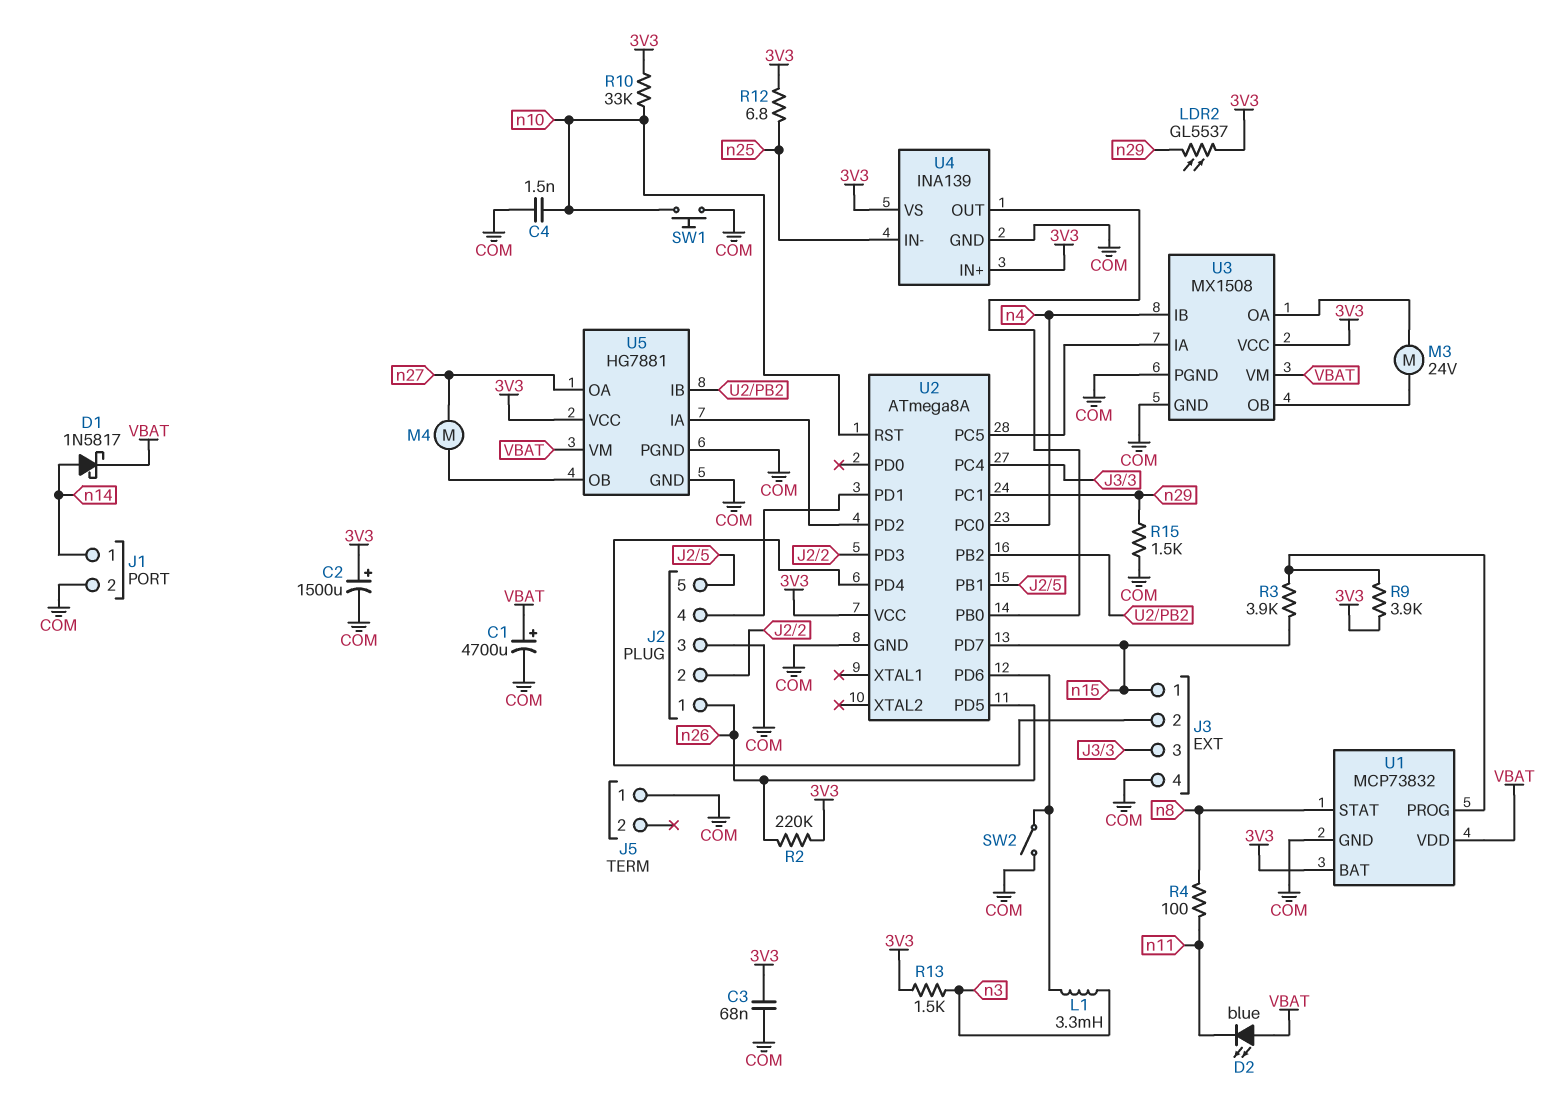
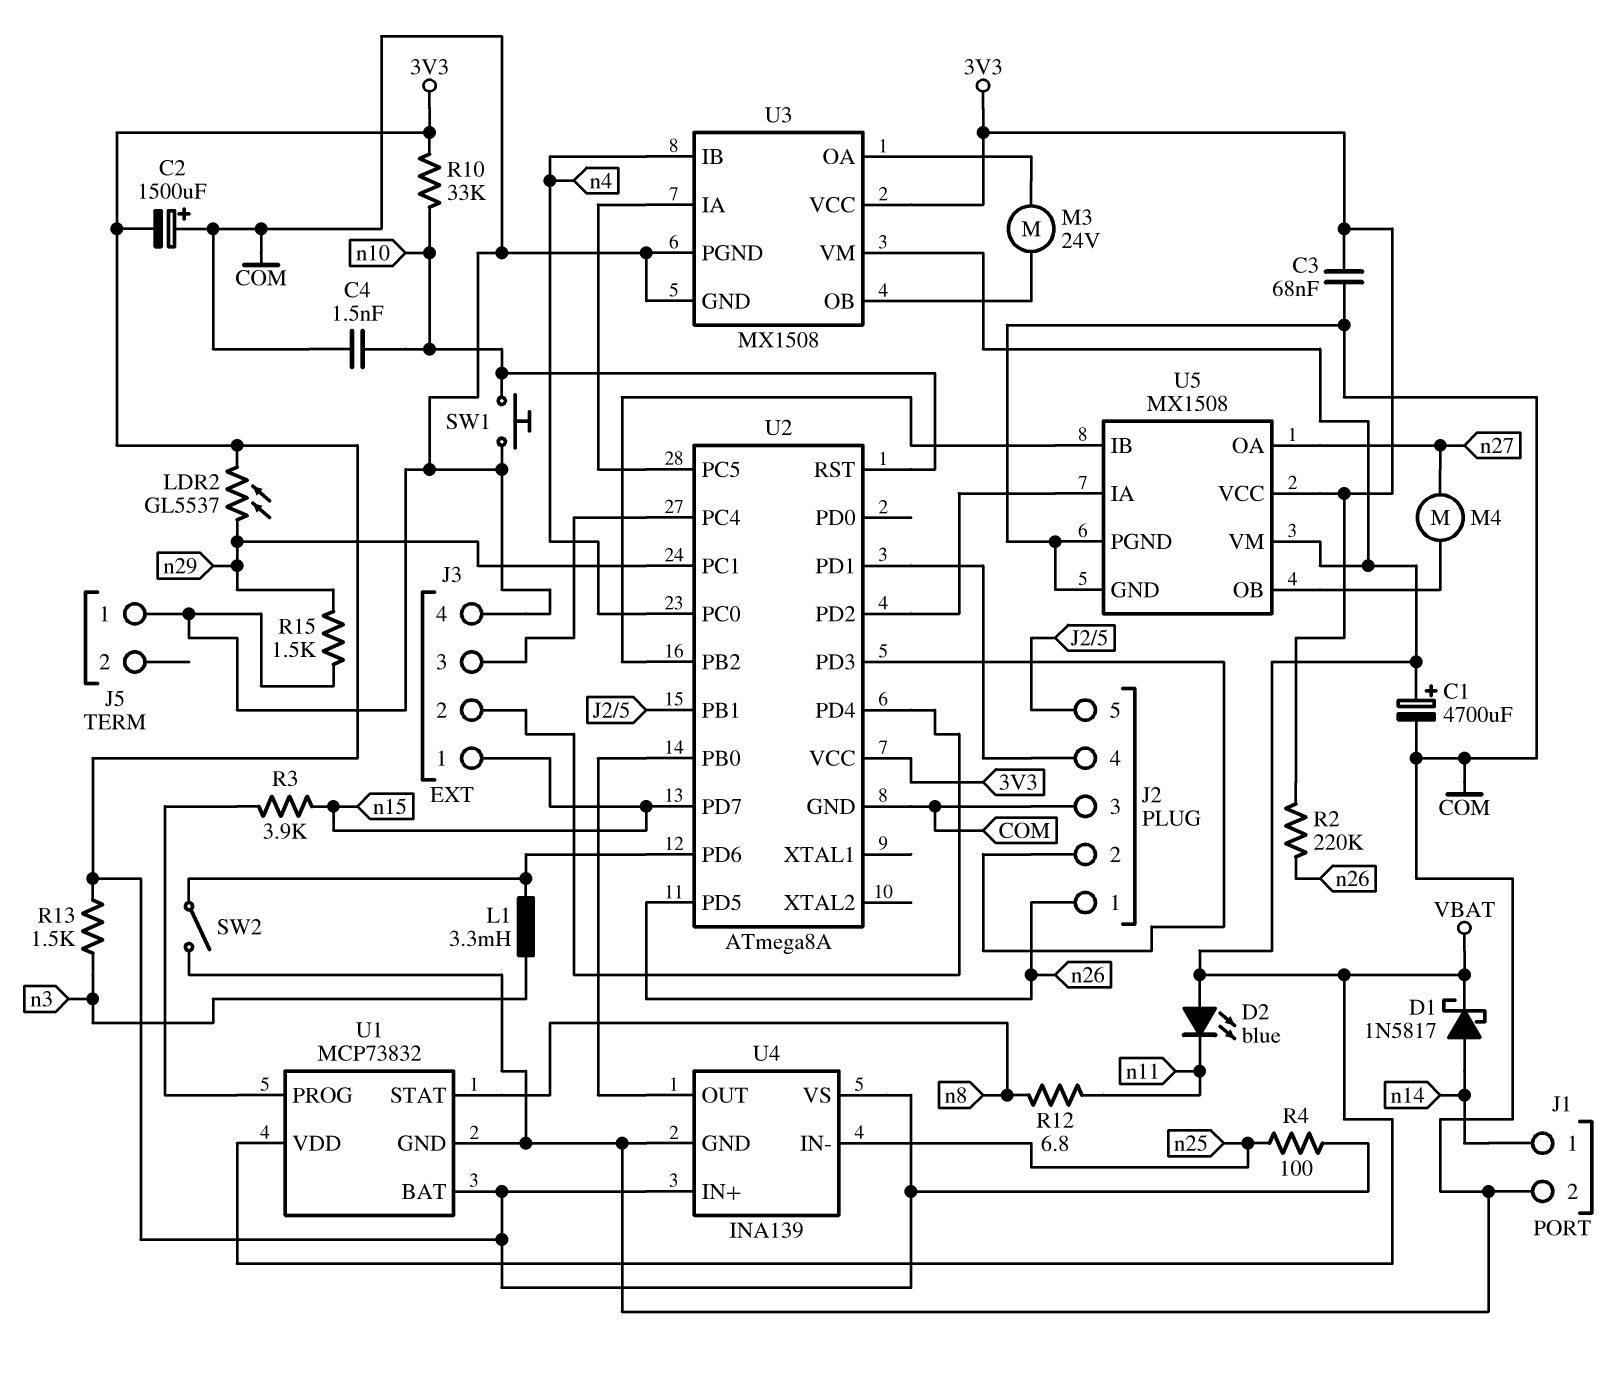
C2: 1500uF (plus 3V3, minus COM) -> 1500uF (plus COM, minus 3V3)
R4: 100 (n8, n11) -> 100 (3V3, n25)
R9: 3.9k (3V3, U1/PROG) -> none
R12: 6.8 (3V3, n25) -> 6.8 (n8, n11)
U5: HG7881 -> MX1508

